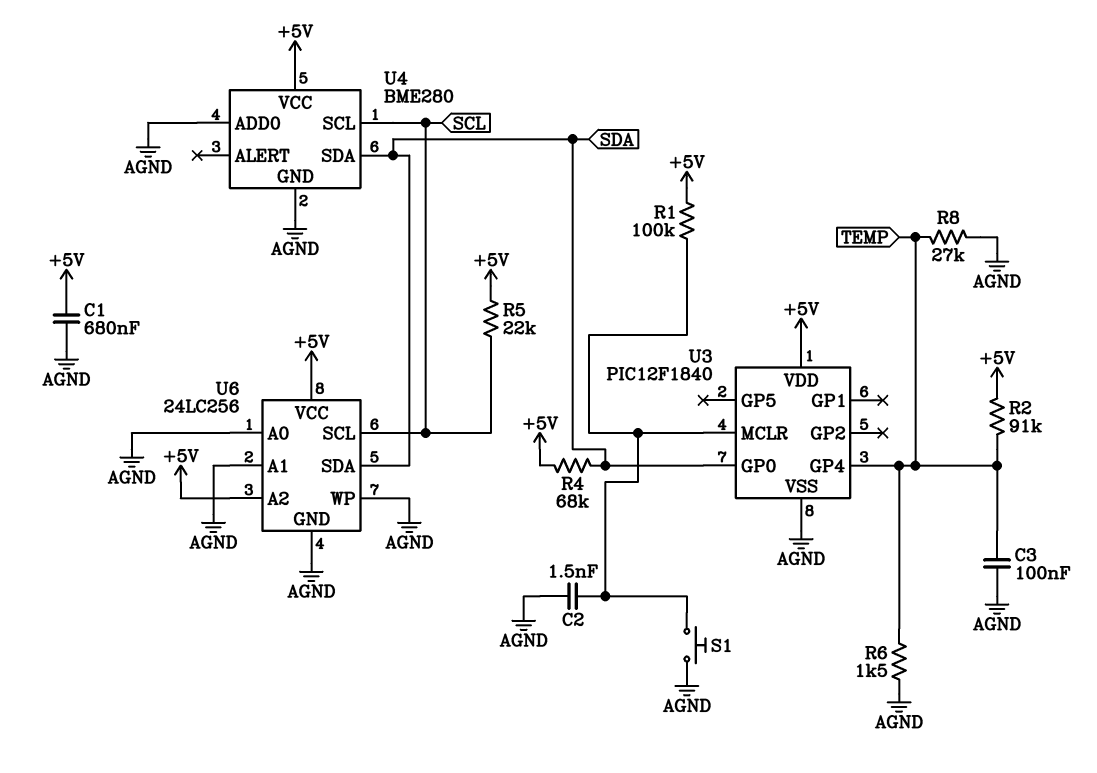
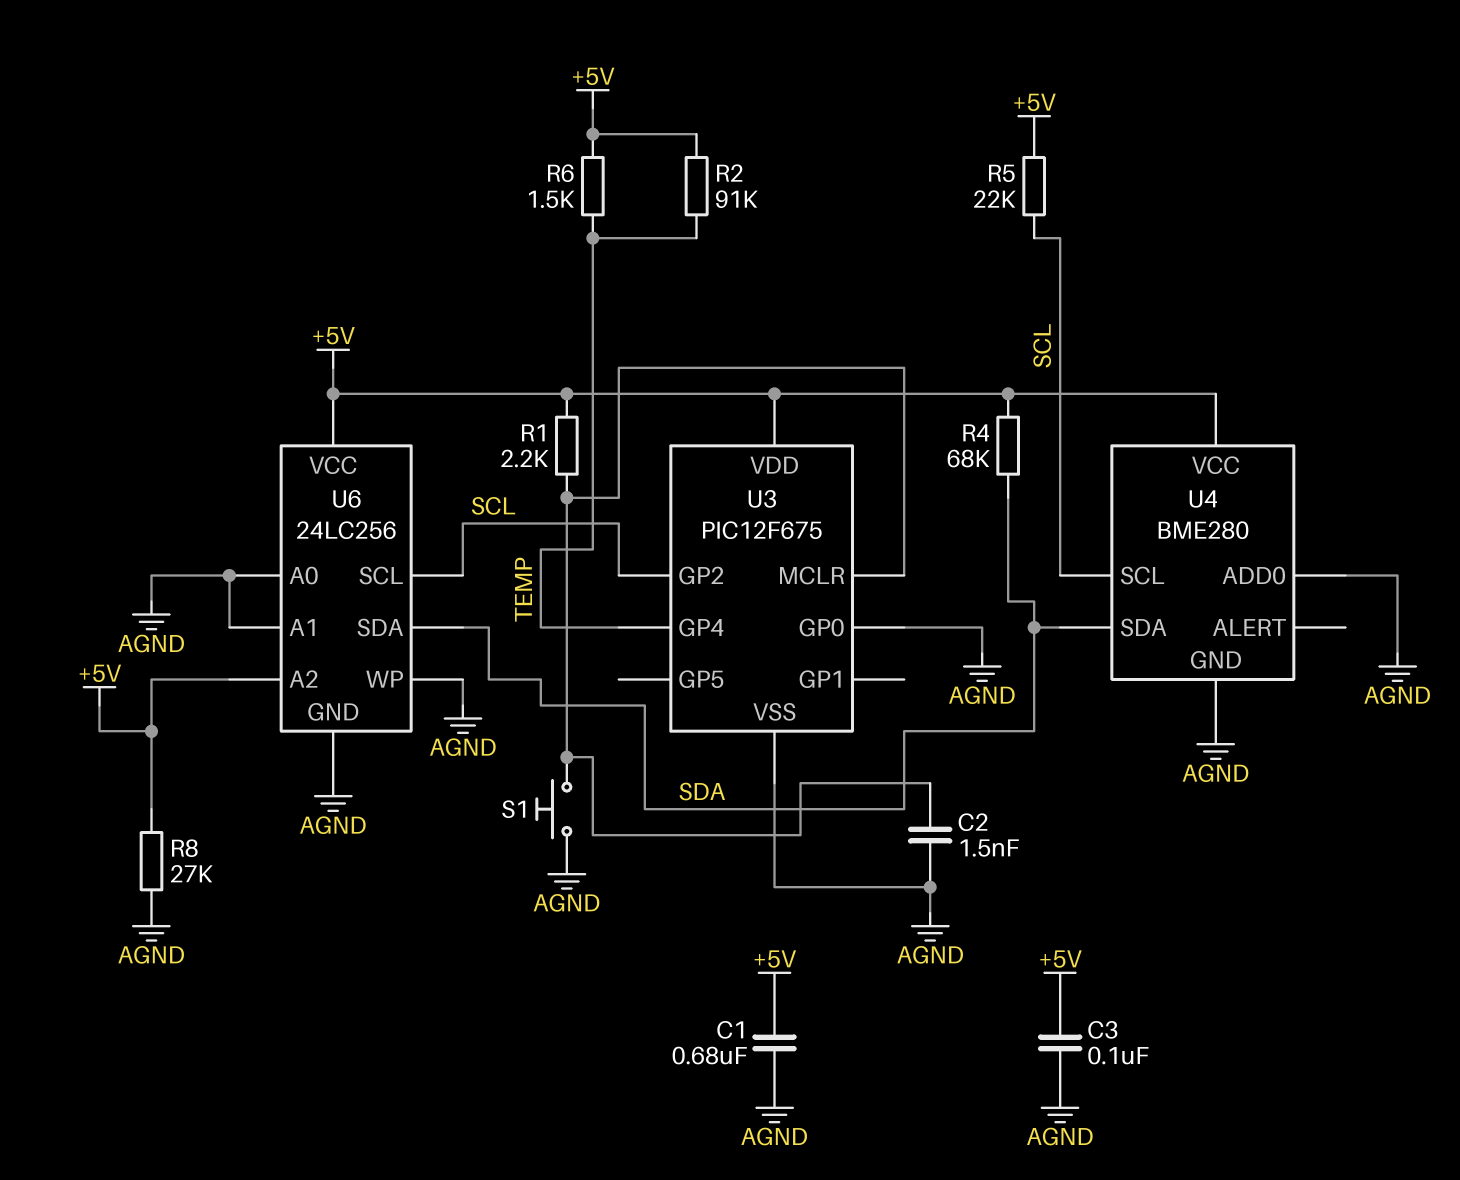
C3: 100nF (AGND, TEMP) -> 100nF (+5V, AGND)
R1: 100k (+5V, U3/MCLR) -> 2.2k (+5V, U3/MCLR)
R6: 1.5k (AGND, TEMP) -> 1.5k (+5V, TEMP)
R8: 27k (AGND, TEMP) -> 27k (+5V, AGND)
U3: PIC12F1840 -> PIC12F675
U3 pin GP0: SDA -> AGND
U3 pin GP2: none -> SCL

